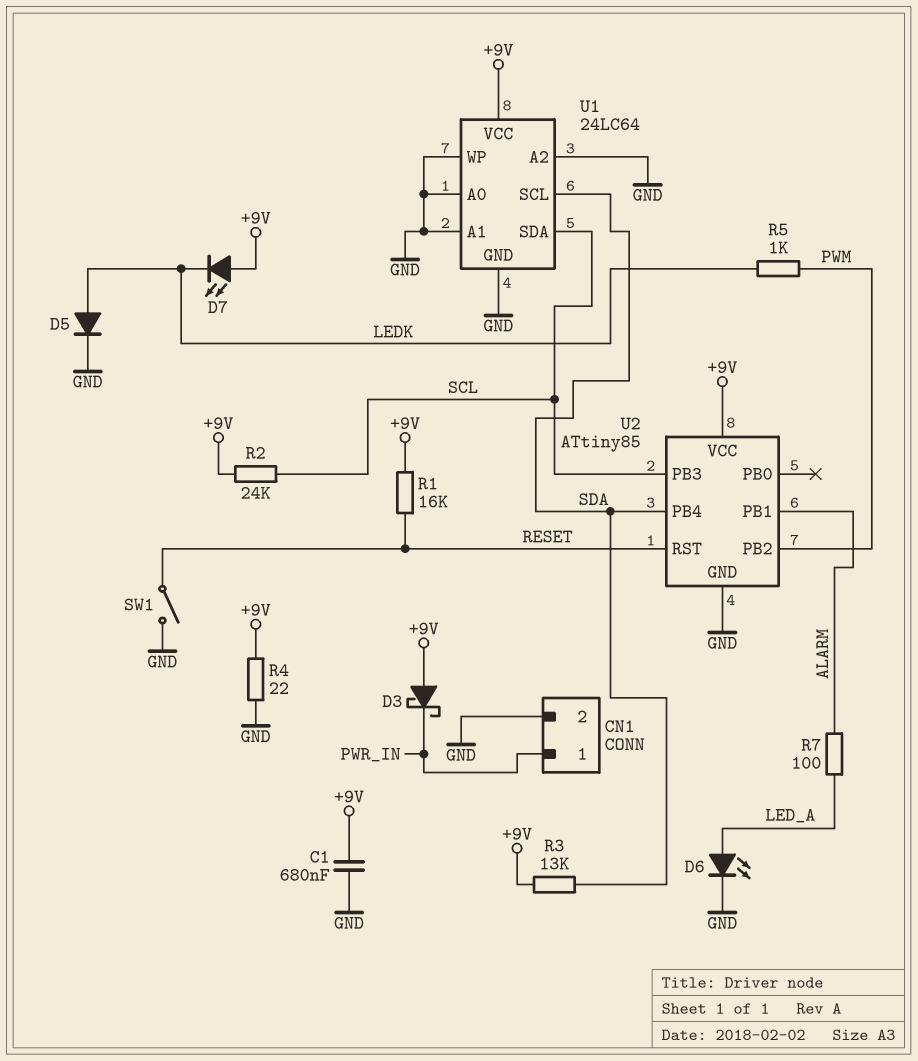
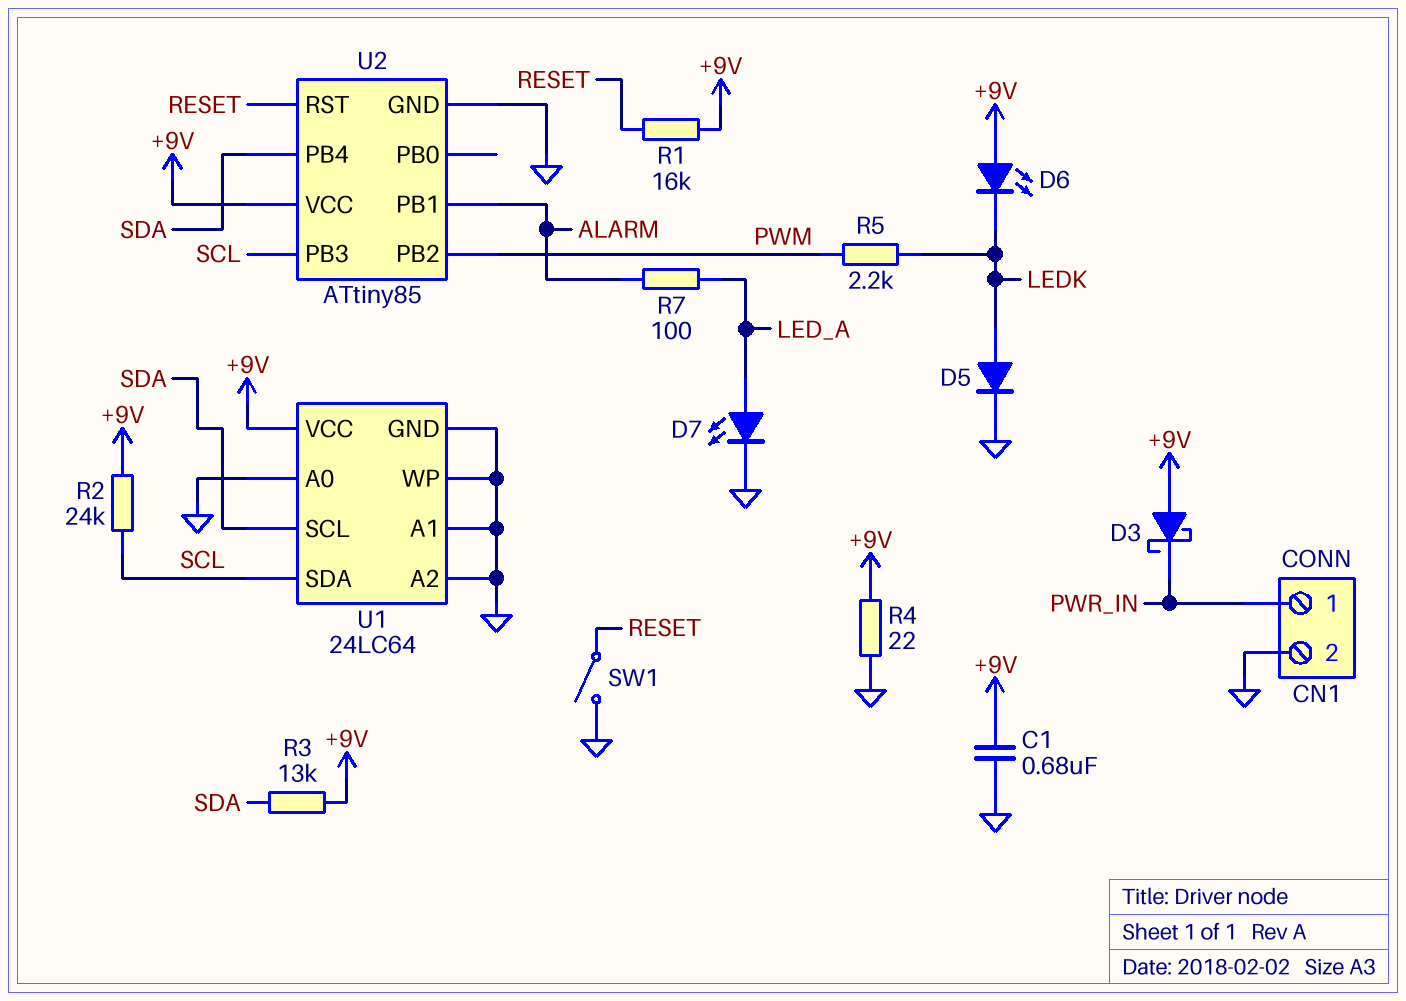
D6: LED (A LED_A, K GND) -> LED (A +9V, K LEDK)
D7: LED (A +9V, K LEDK) -> LED (A LED_A, K GND)
R5: 1k (LEDK, PWM) -> 2.2k (LEDK, PWM)

